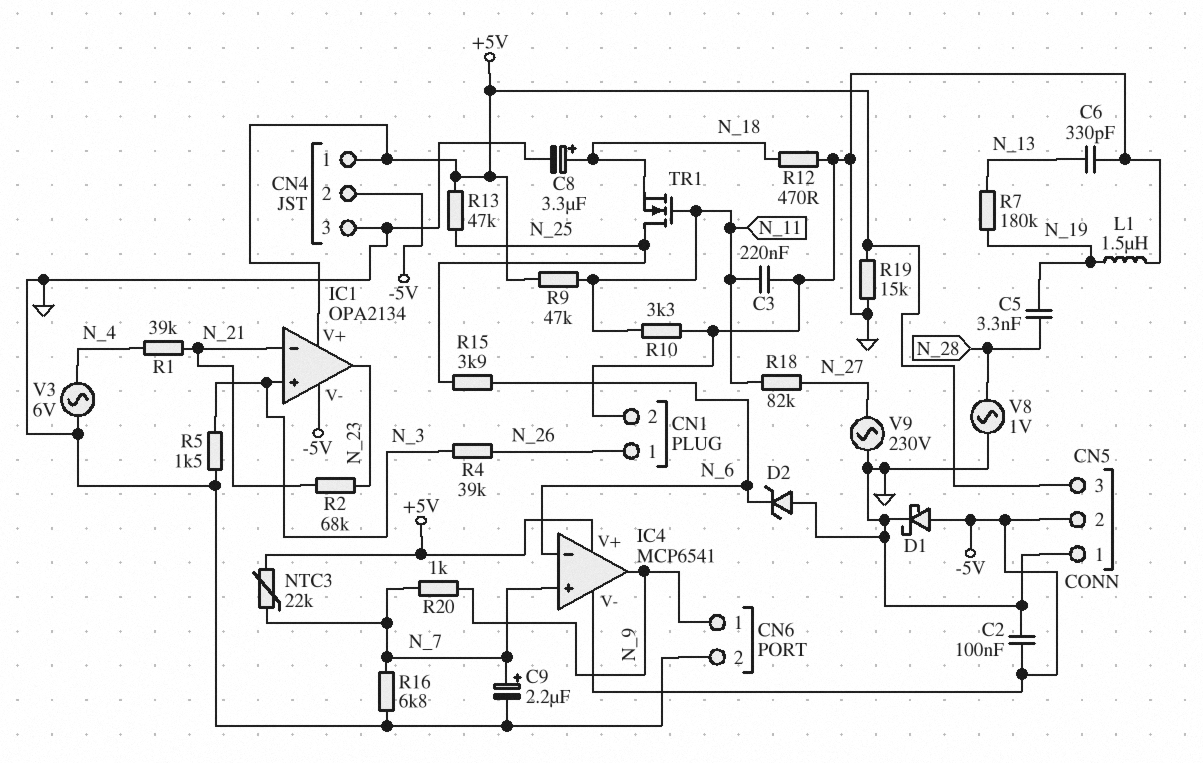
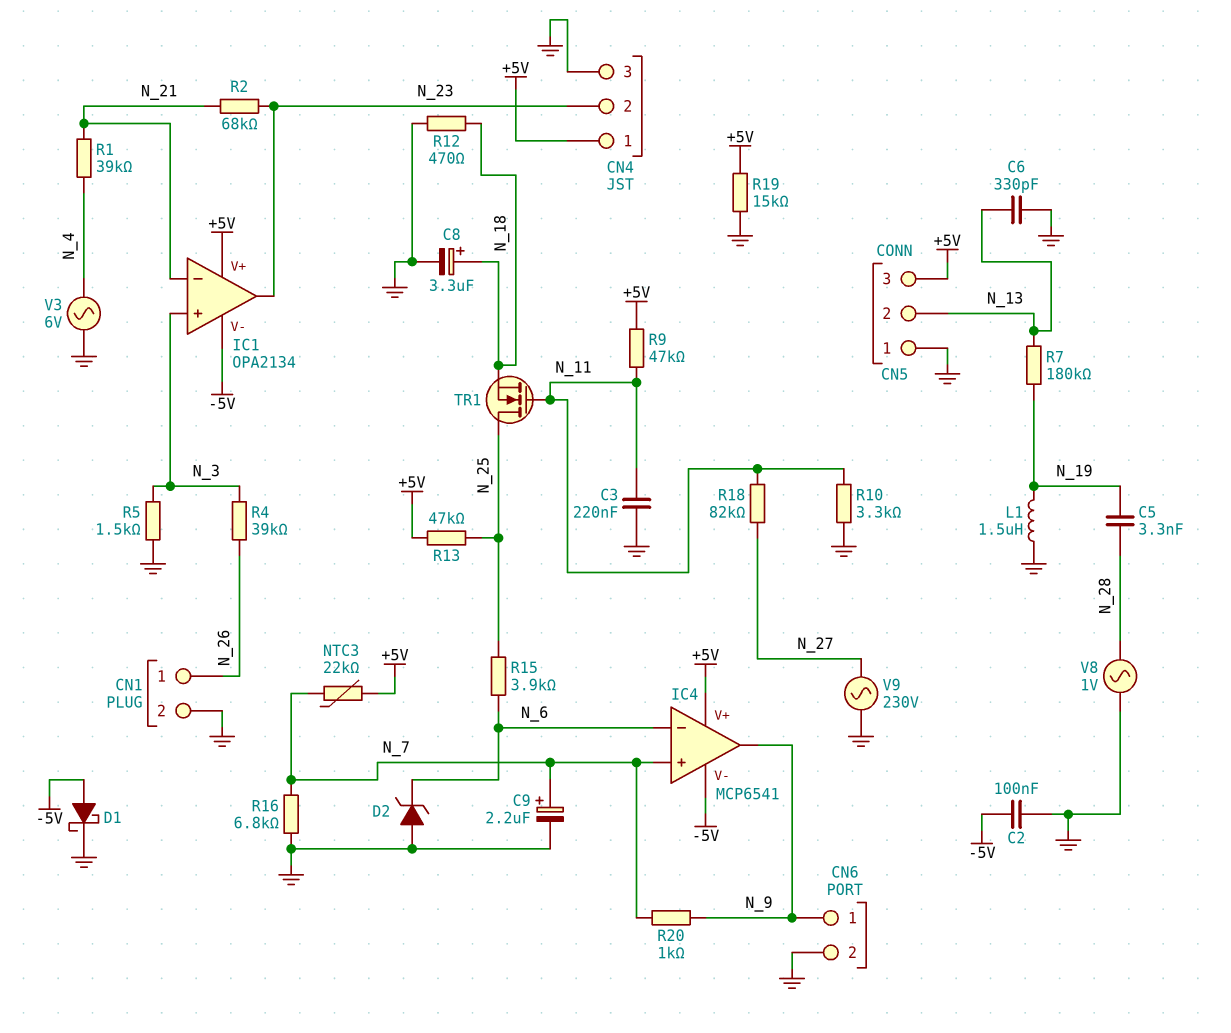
CN4 pin 2: -5V -> N_23
CN5 pin 2: -5V -> N_13

